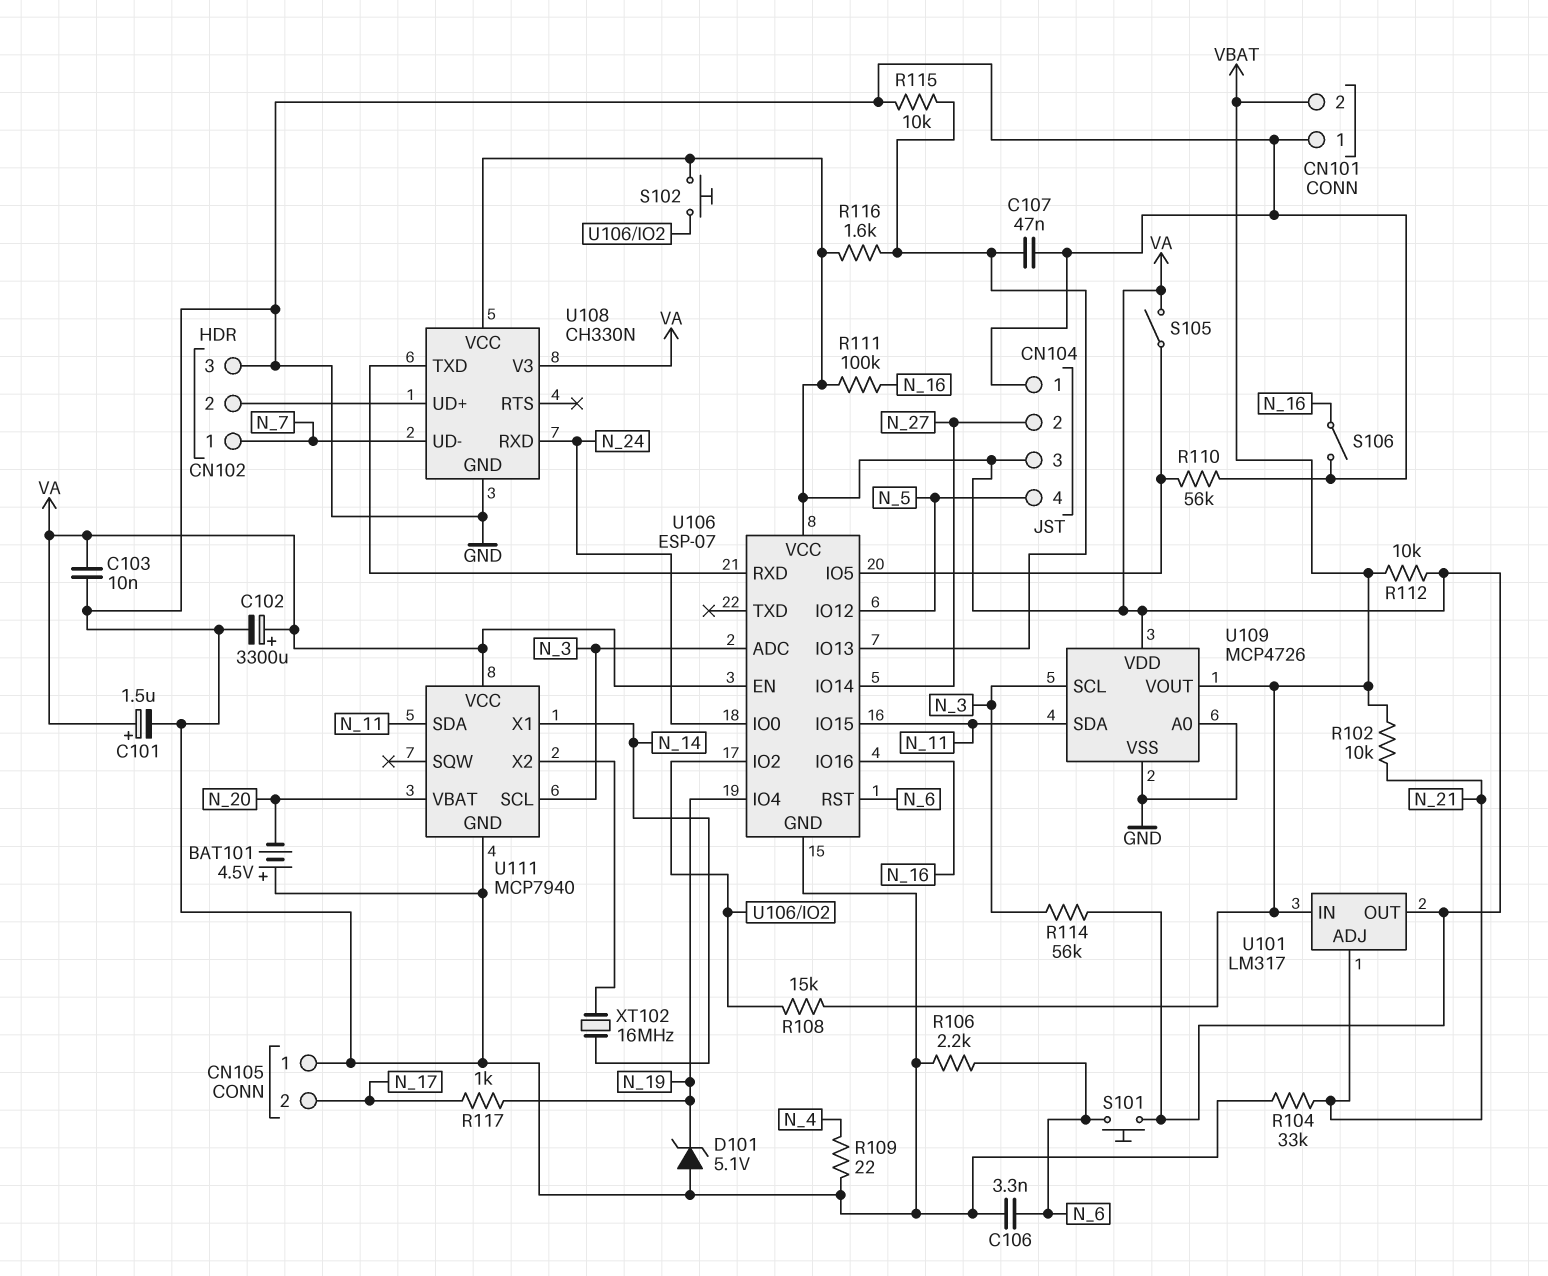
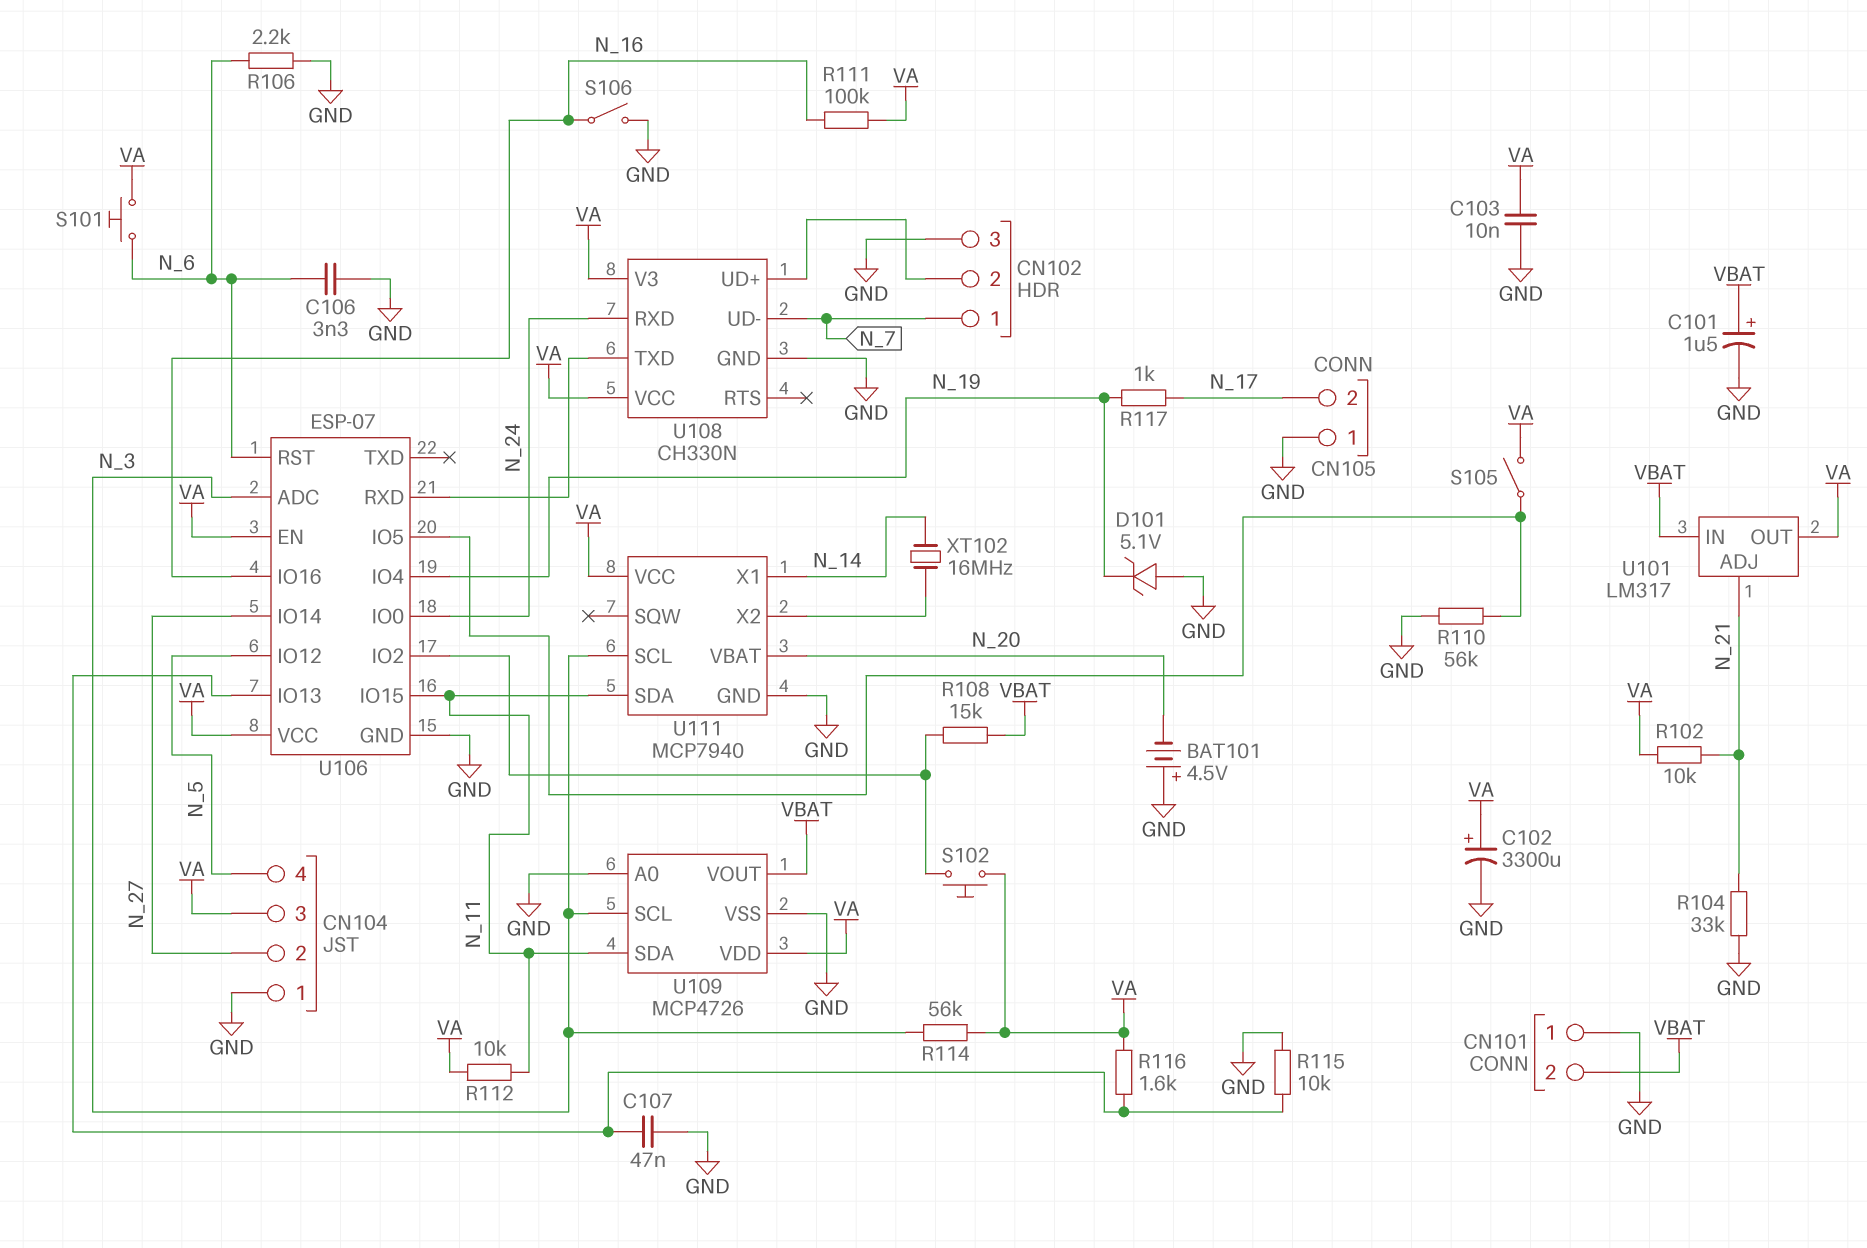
C101: 1.5uF (plus VA, minus GND) -> 1.5uF (plus VBAT, minus GND)
R102: 10k (N_21, VBAT) -> 10k (N_21, VA)
R109: 22 (GND, N_4) -> none
R112: 10k (VA, VBAT) -> 10k (N_11, VA)

